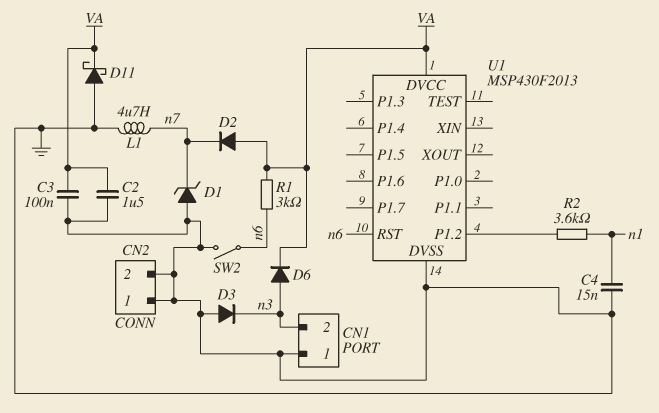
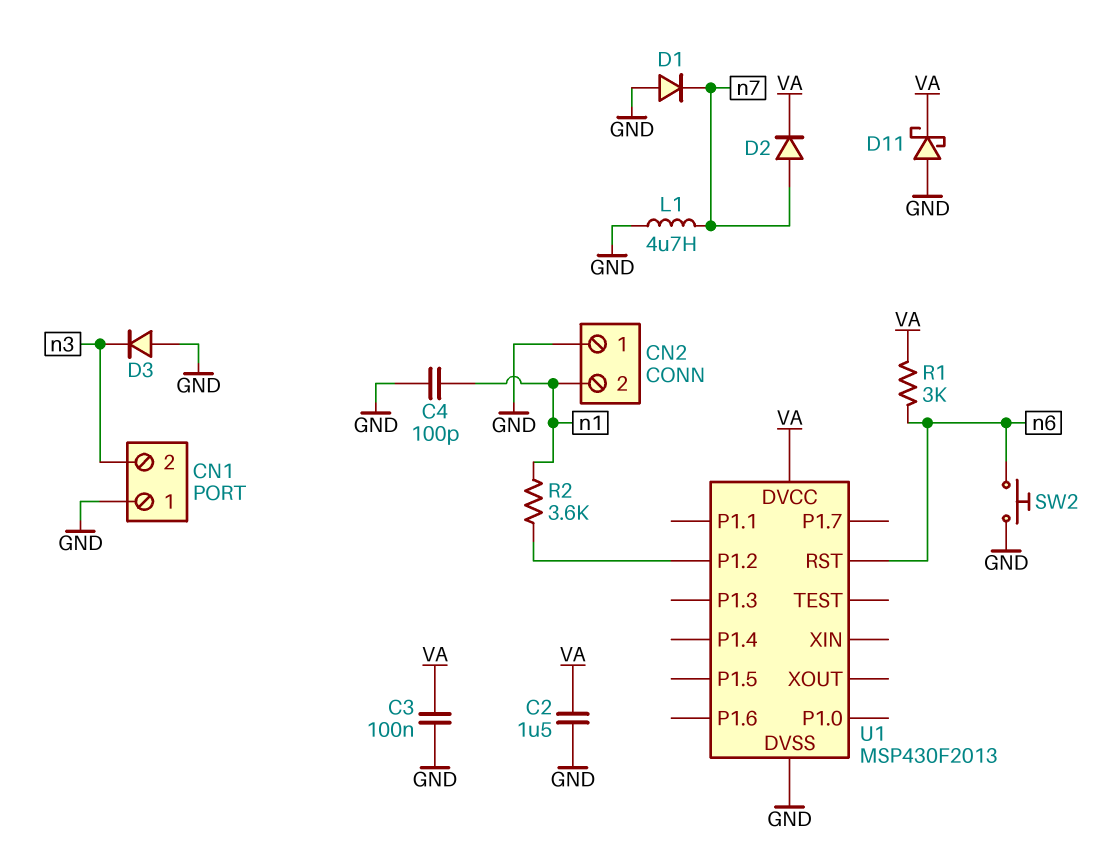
C4: 15nF (GND, n1) -> 100pF (GND, n1)
CN2 pin 2: GND -> n1
D1: zener (A GND, K n7) -> diode (A GND, K n7)
D2: diode (A VA, K n7) -> diode (A n7, K VA)
D6: diode (A n3, K VA) -> none
SW2: switch (GND, n6) -> button (GND, n6)

